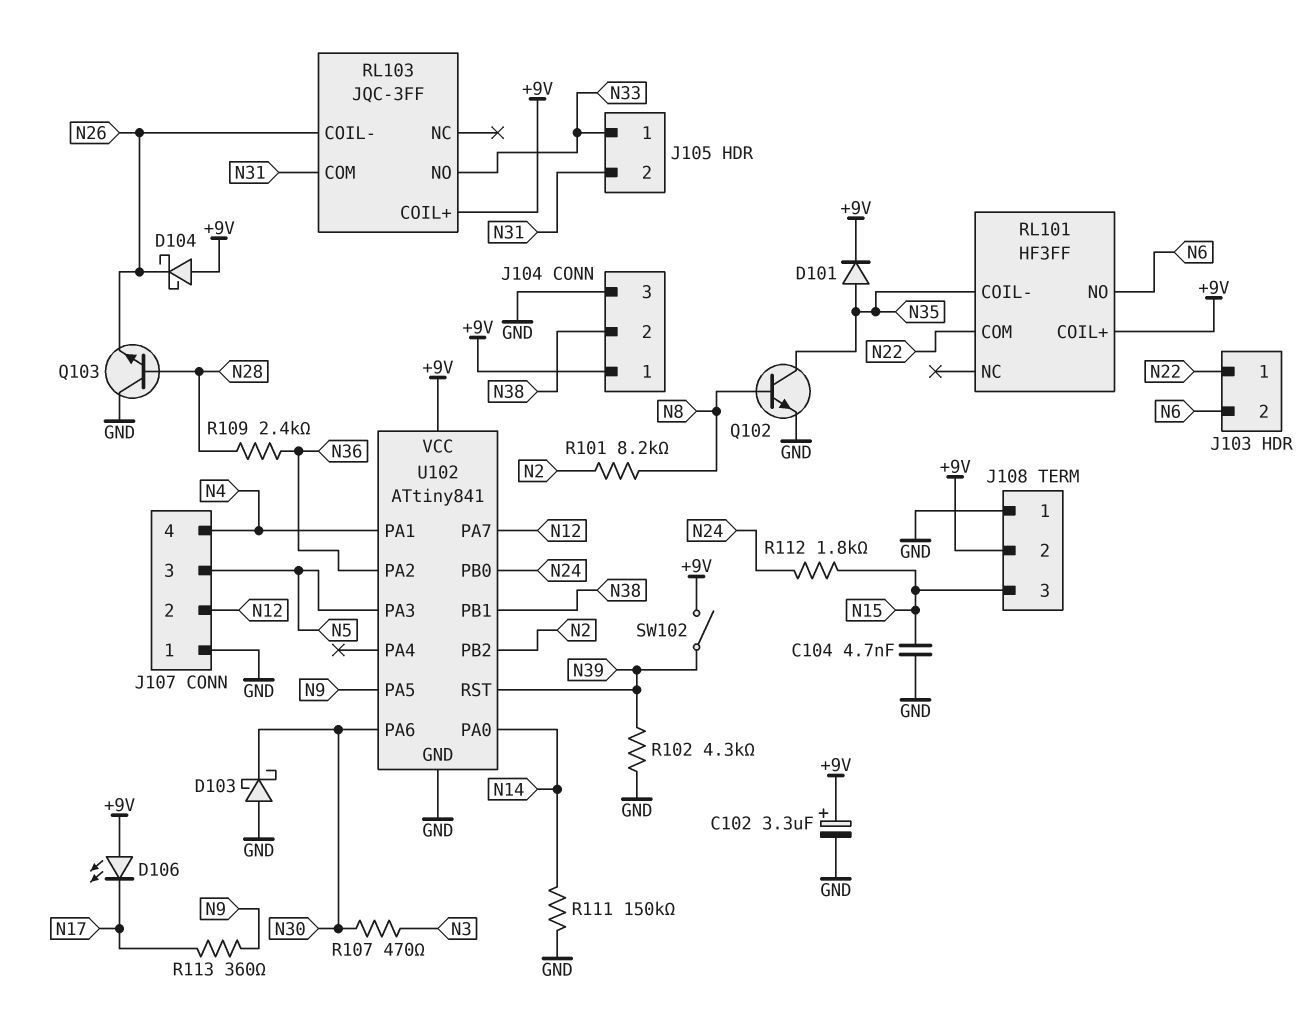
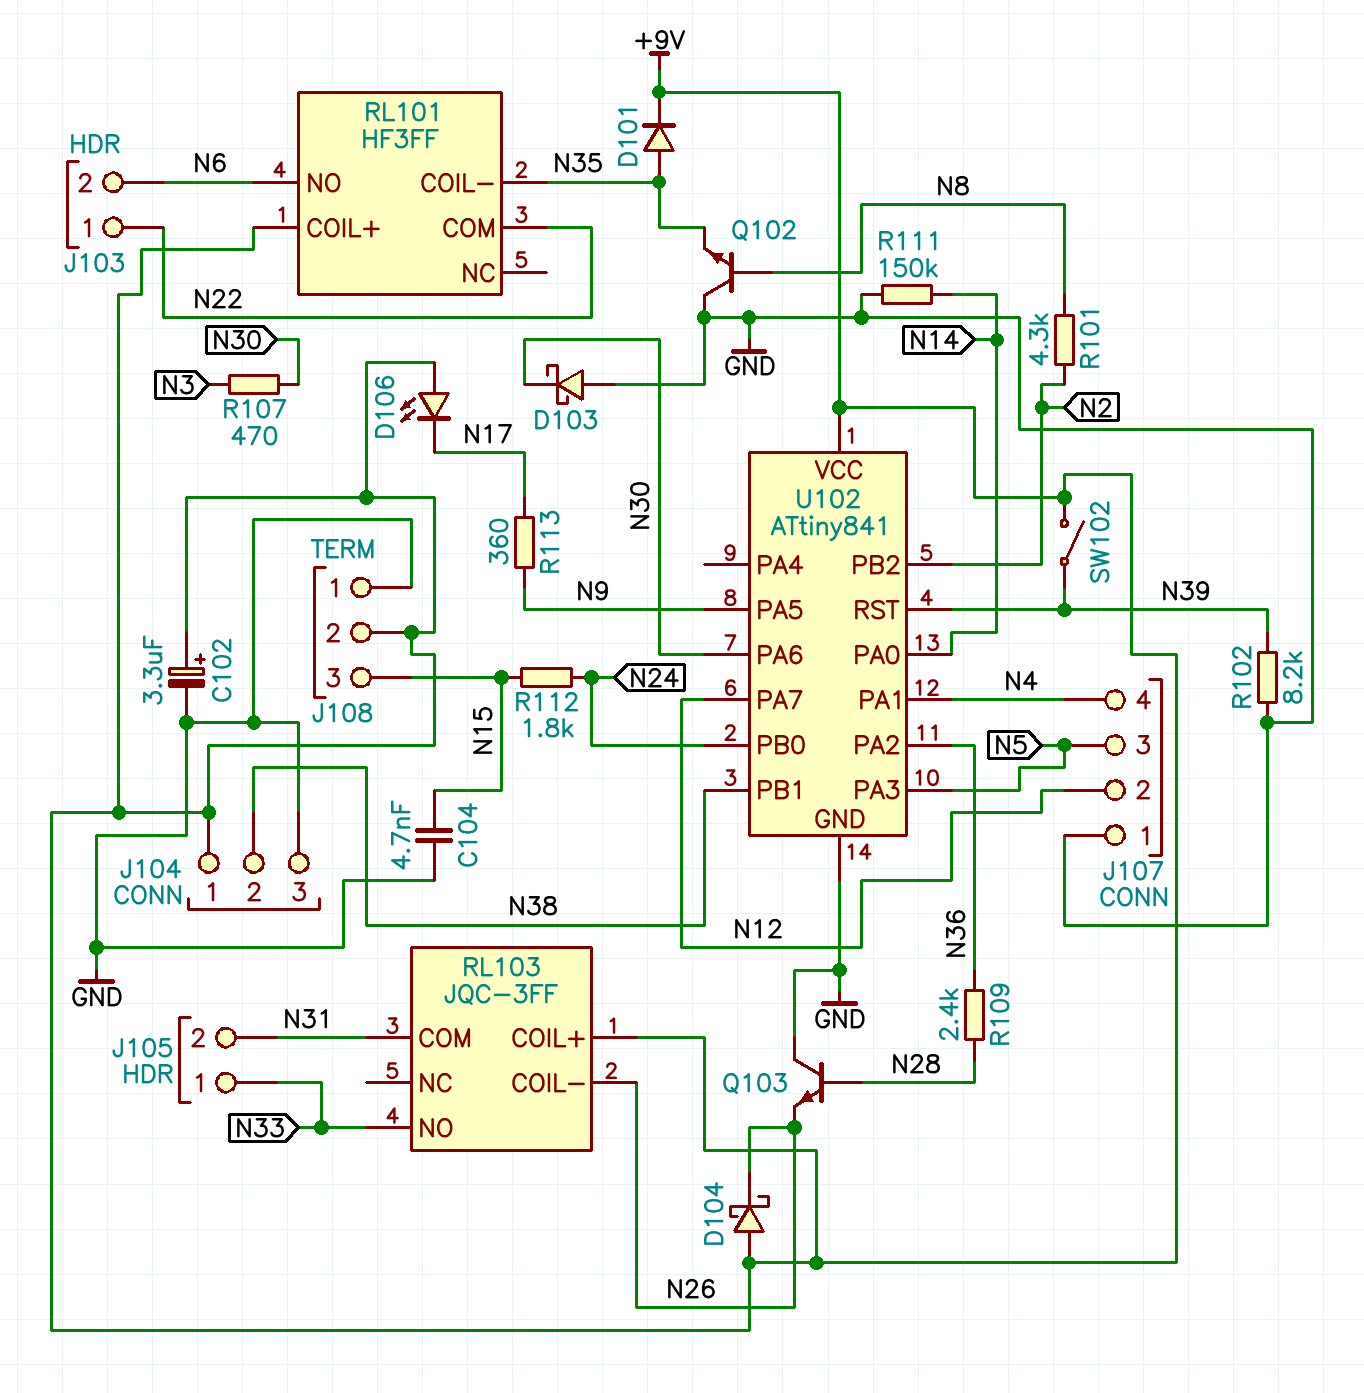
Q102: NPN (B N8, C N35, E GND) -> NPN (B N8, C GND, E N35)
R101: 8.2k (N2, N8) -> 4.3k (N2, N8)
R102: 4.3k (GND, N39) -> 8.2k (GND, N39)

